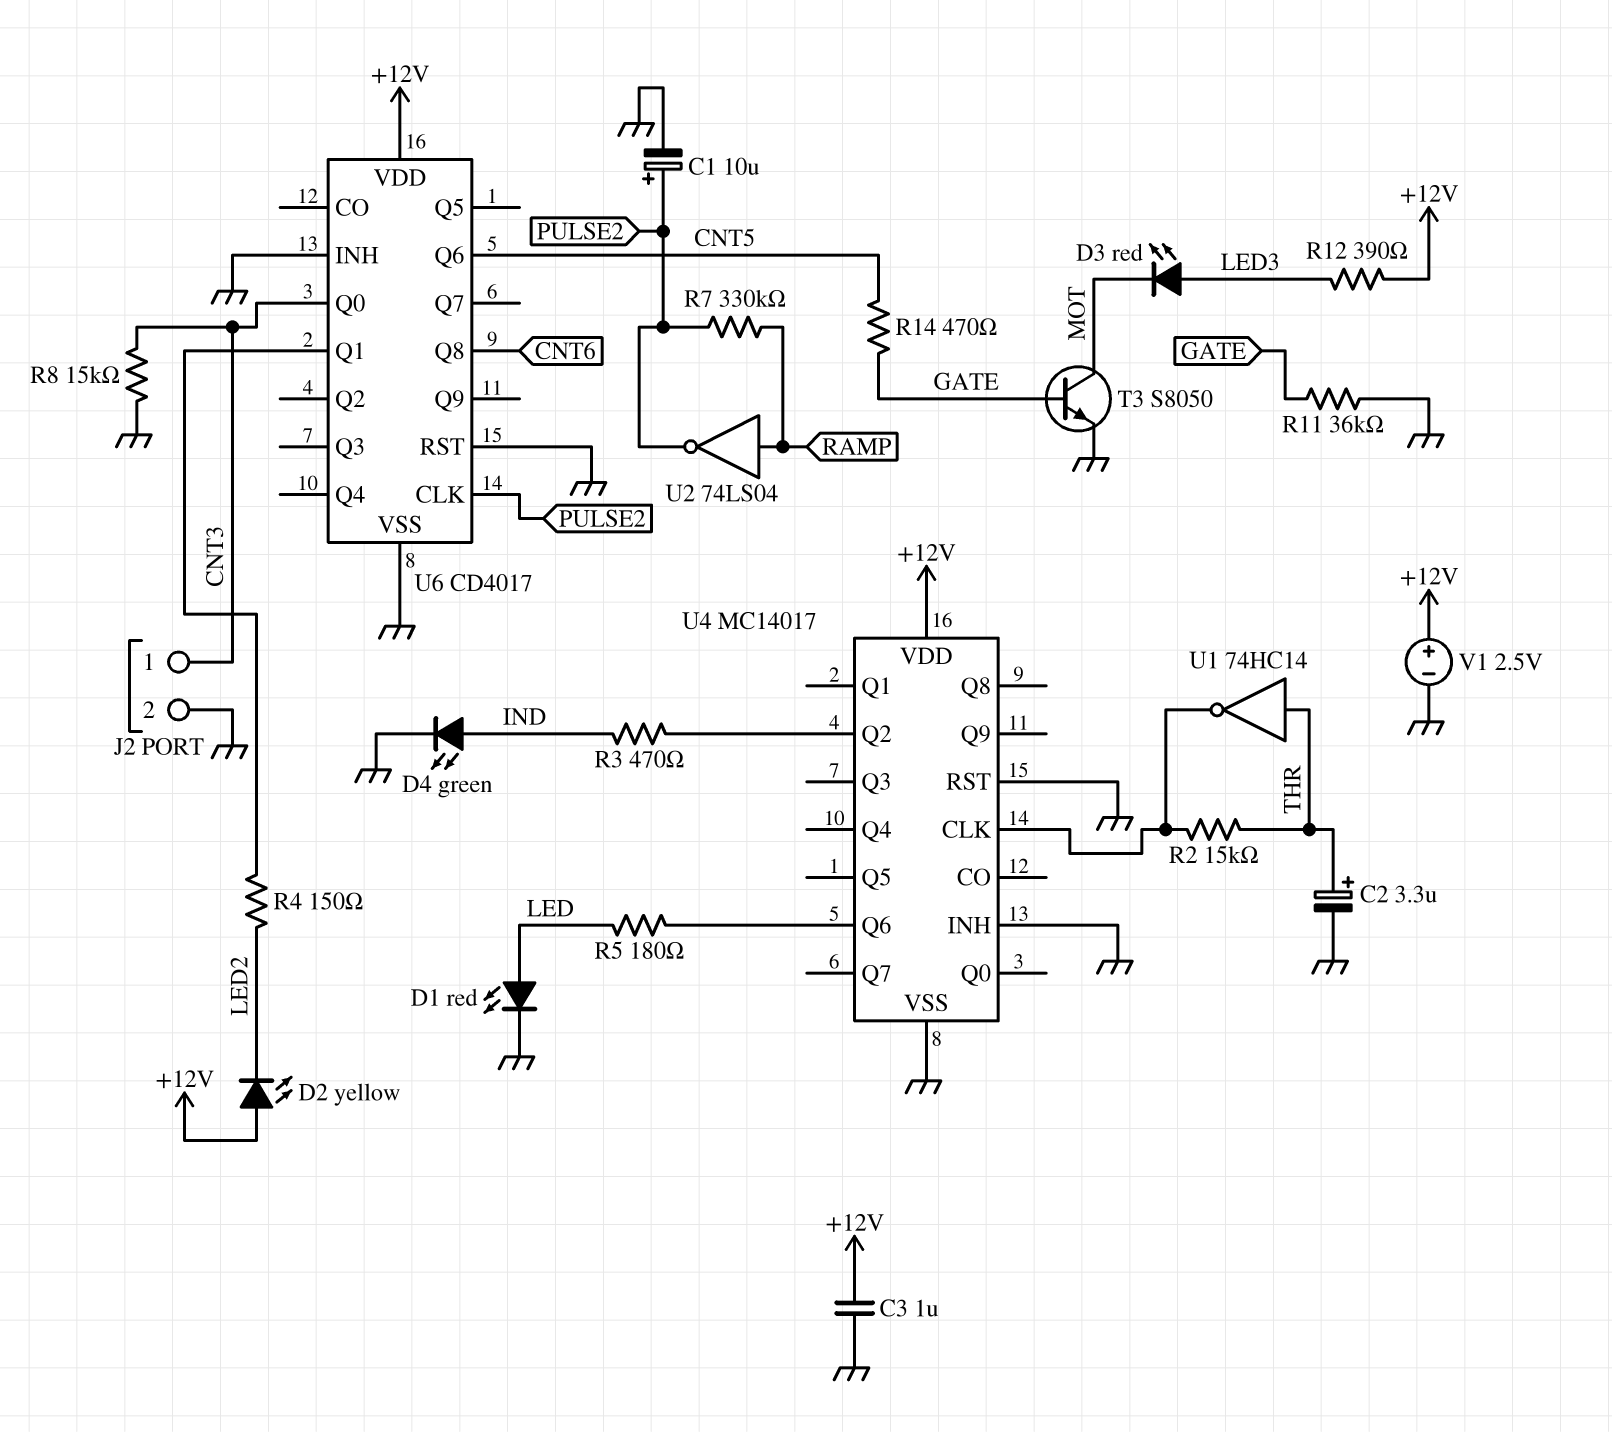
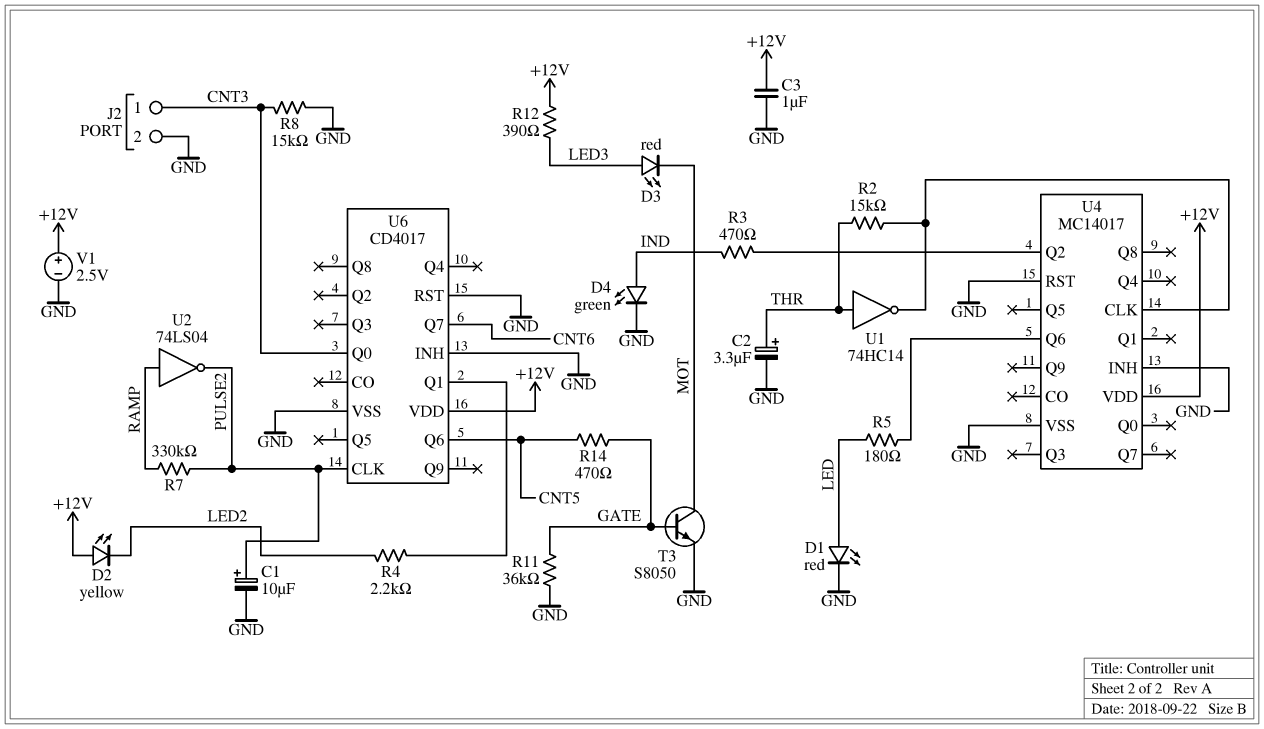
R4: 150 (LED2, U6/Q1) -> 2.2k (LED2, U6/Q1)
U6 pin Q7: none -> CNT6
U6 pin Q8: CNT6 -> none

